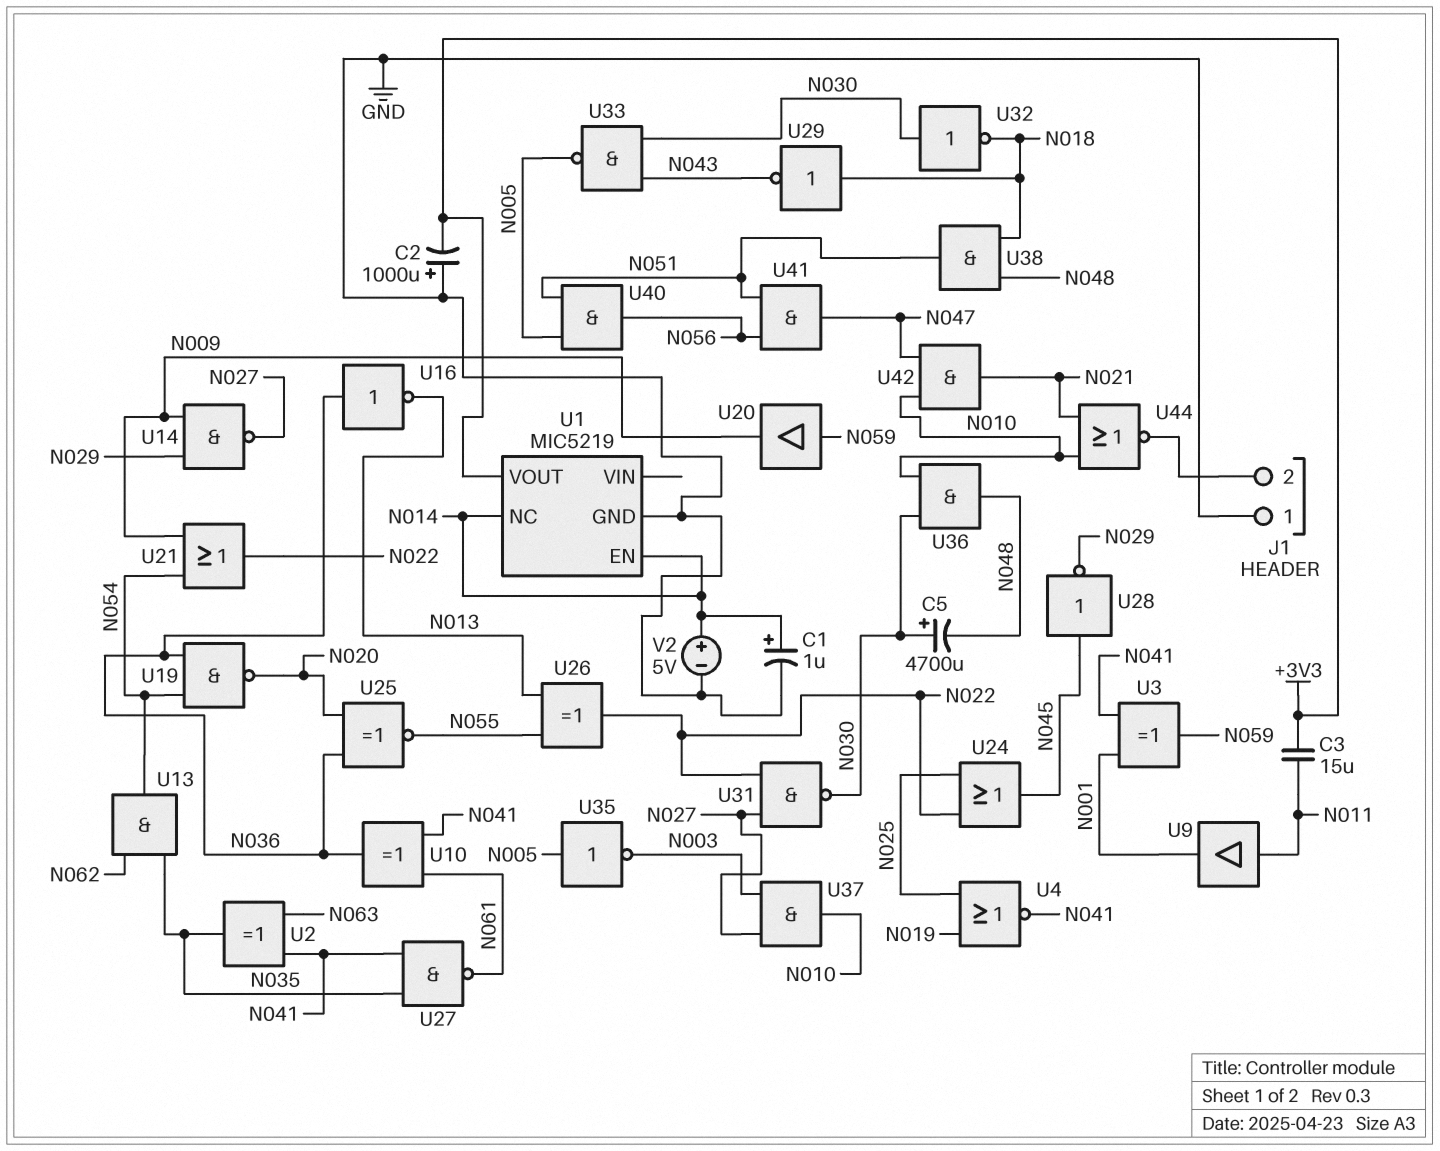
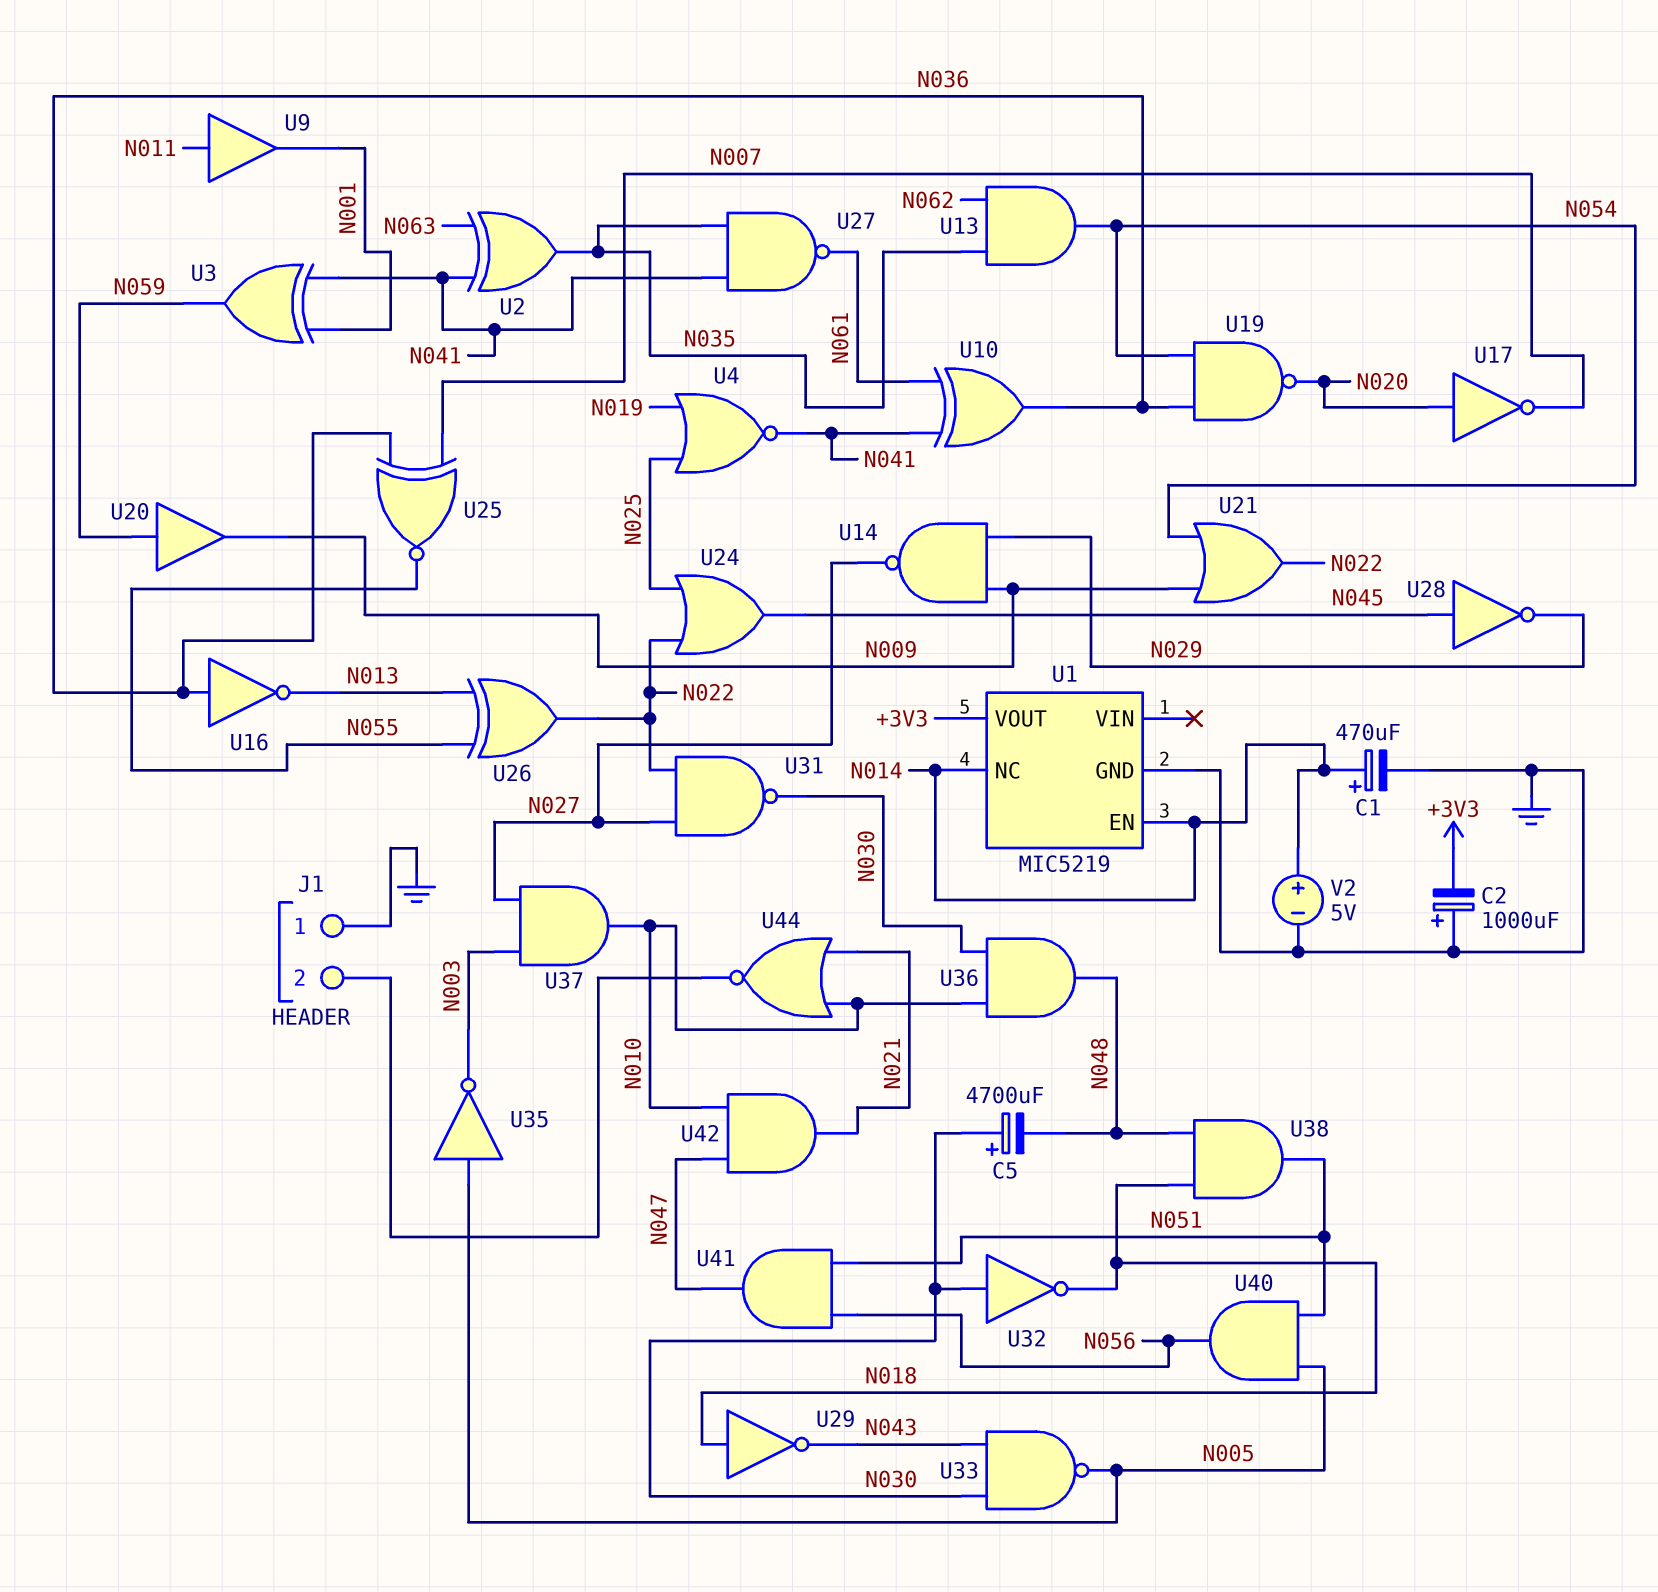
C1: 1uF (plus N014, minus GND) -> 470uF (plus N014, minus GND)
C3: 15uF (+3V3, N011) -> none
U17: none -> NOT (in N020, out N007)
U25: XNOR (in N020, in N036, out N055) -> XNOR (in N007, in N036, out N055)

